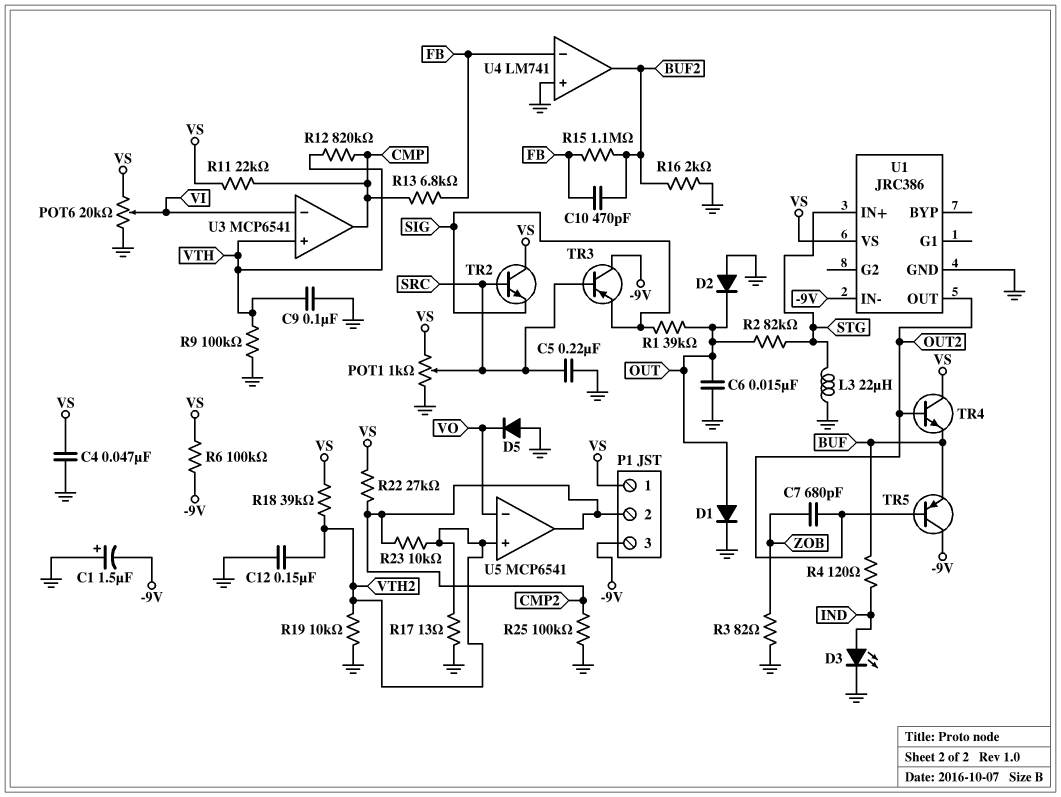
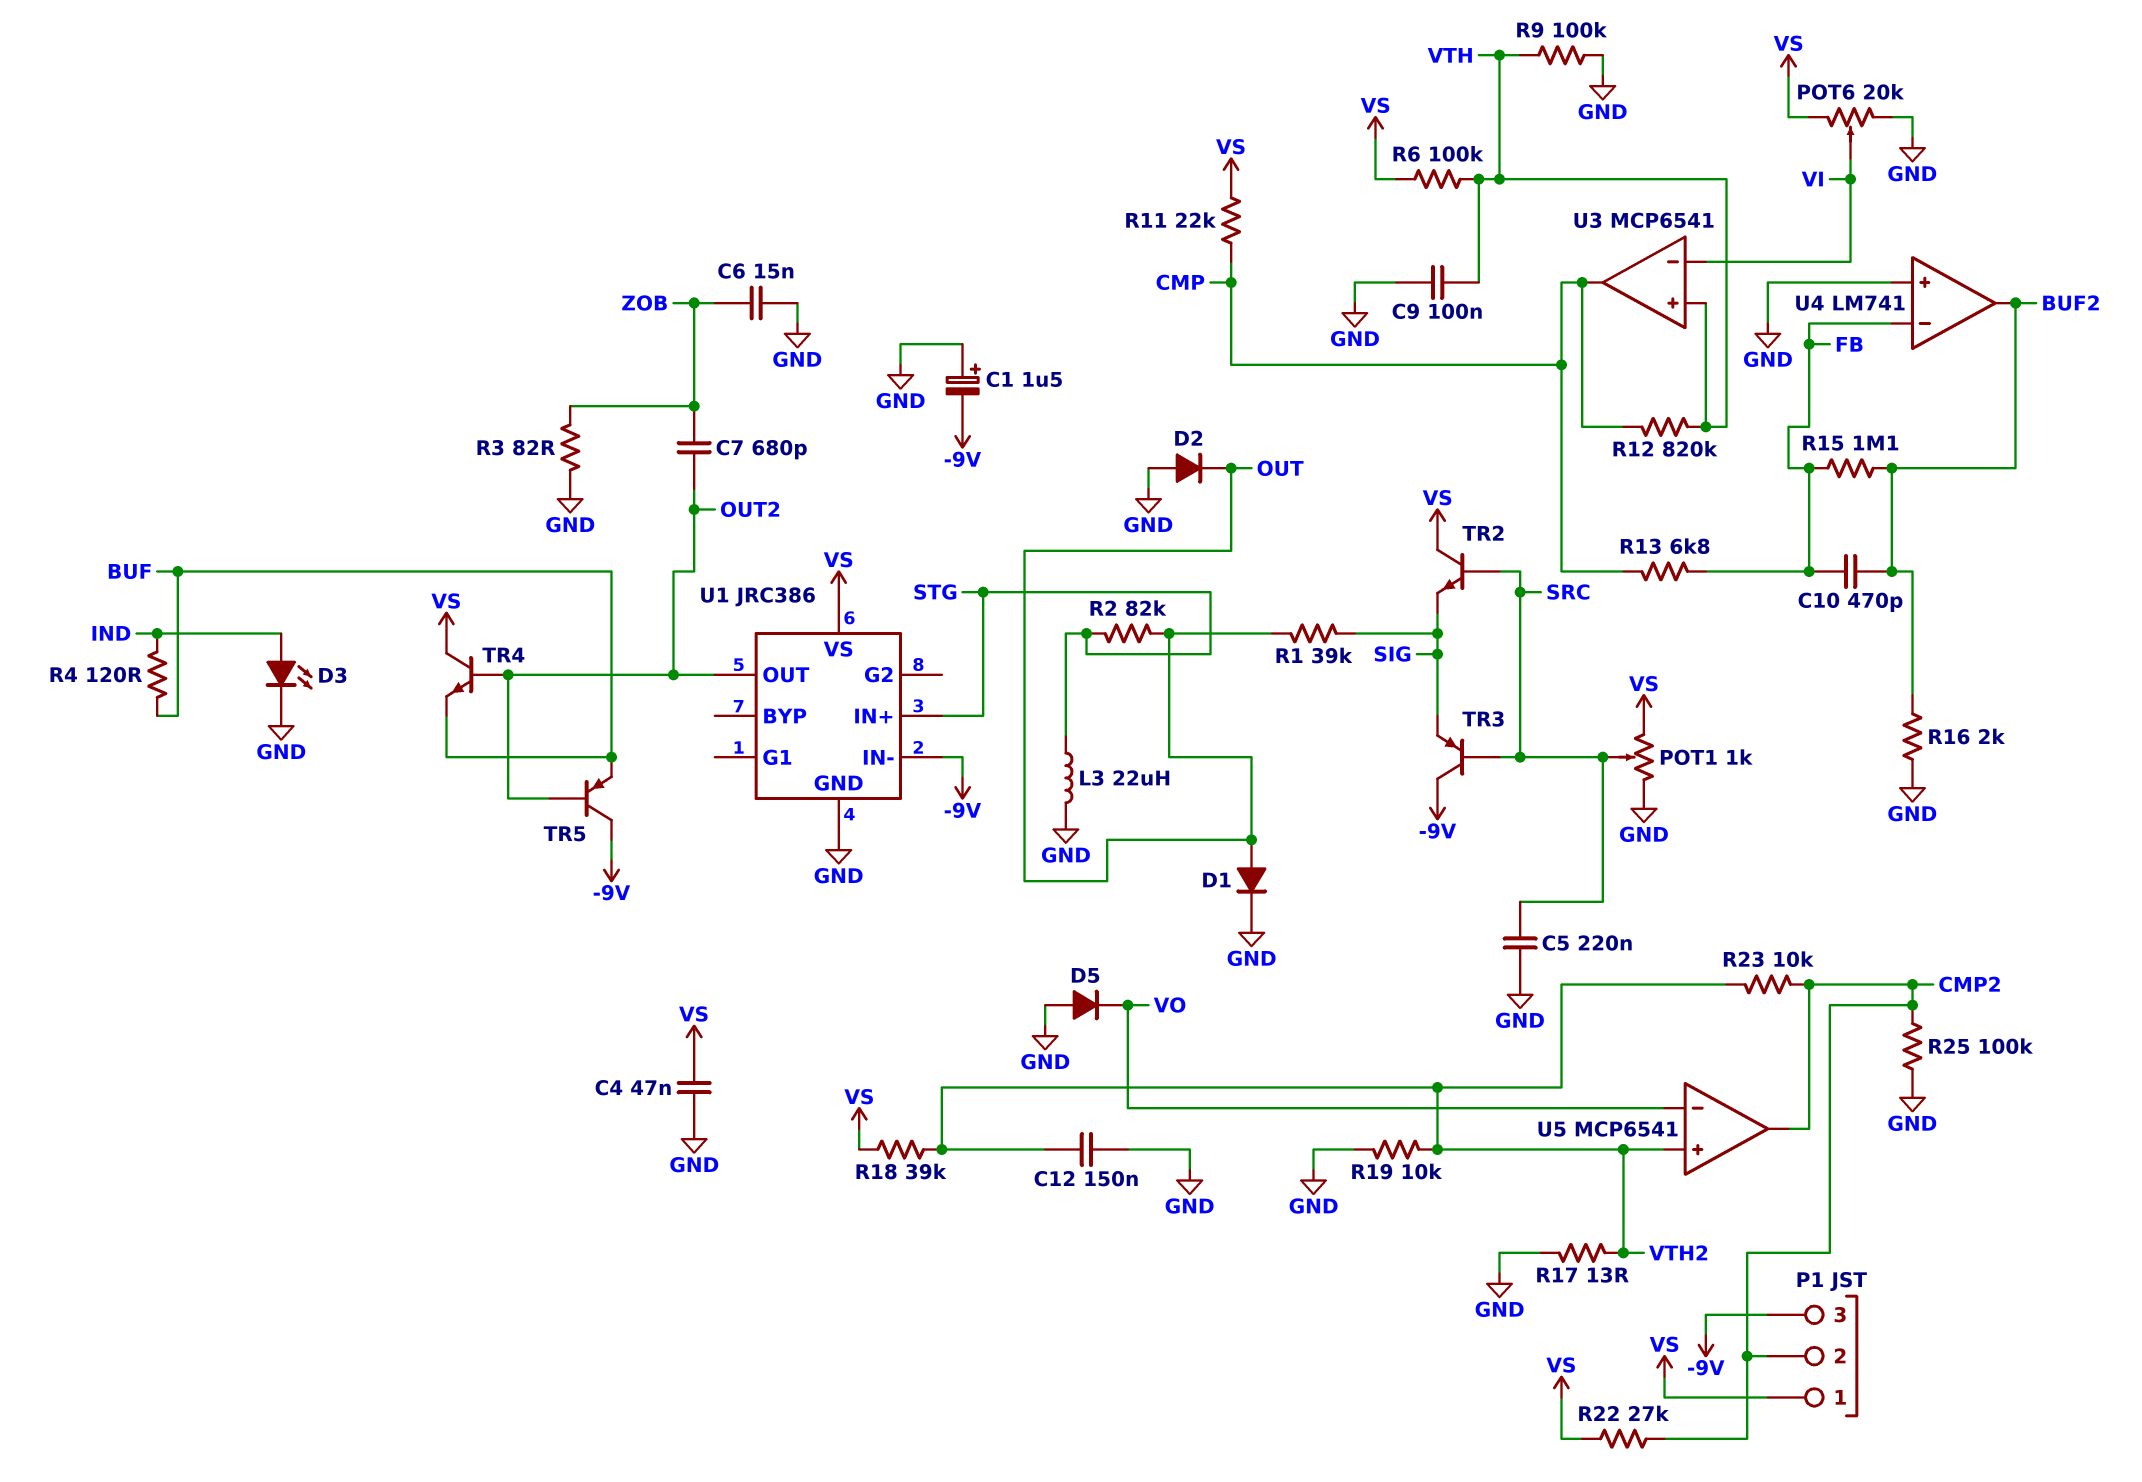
C6: 15nF (GND, OUT) -> 15nF (GND, ZOB)
R6: 100k (-9V, VS) -> 100k (VS, VTH)

